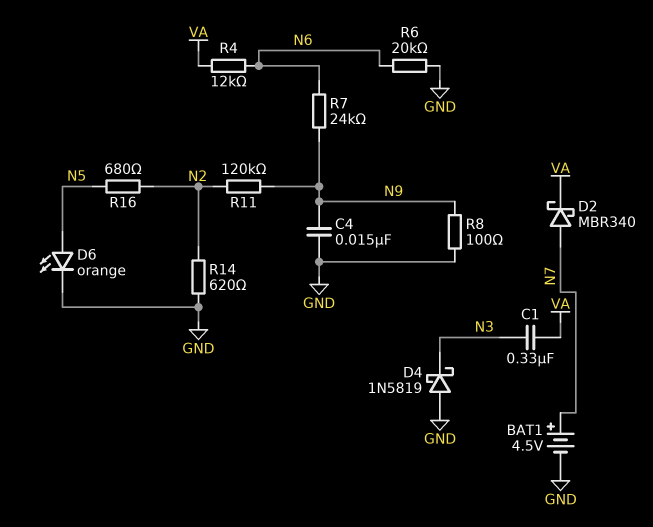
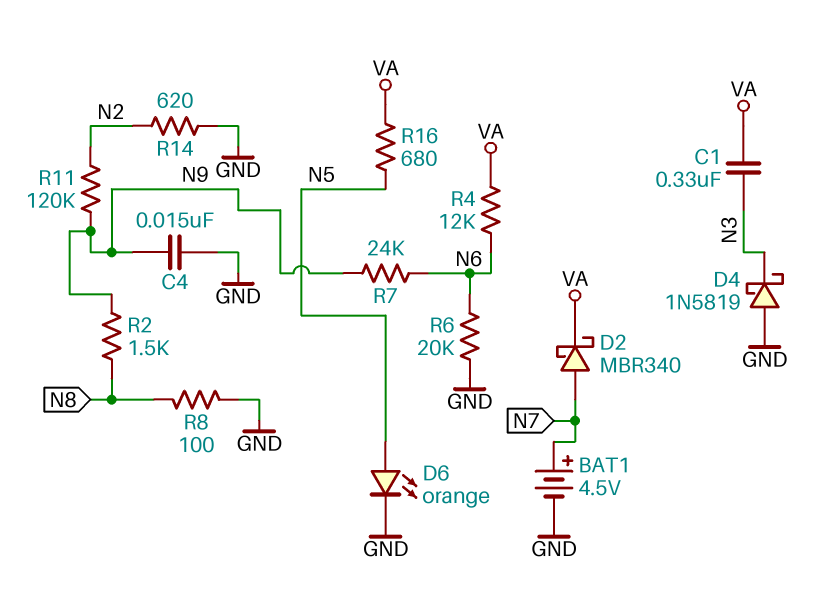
R2: none -> 1.5k (N8, N9)
R8: 100 (GND, N9) -> 100 (GND, N8)
R16: 680 (N2, N5) -> 680 (N5, VA)

